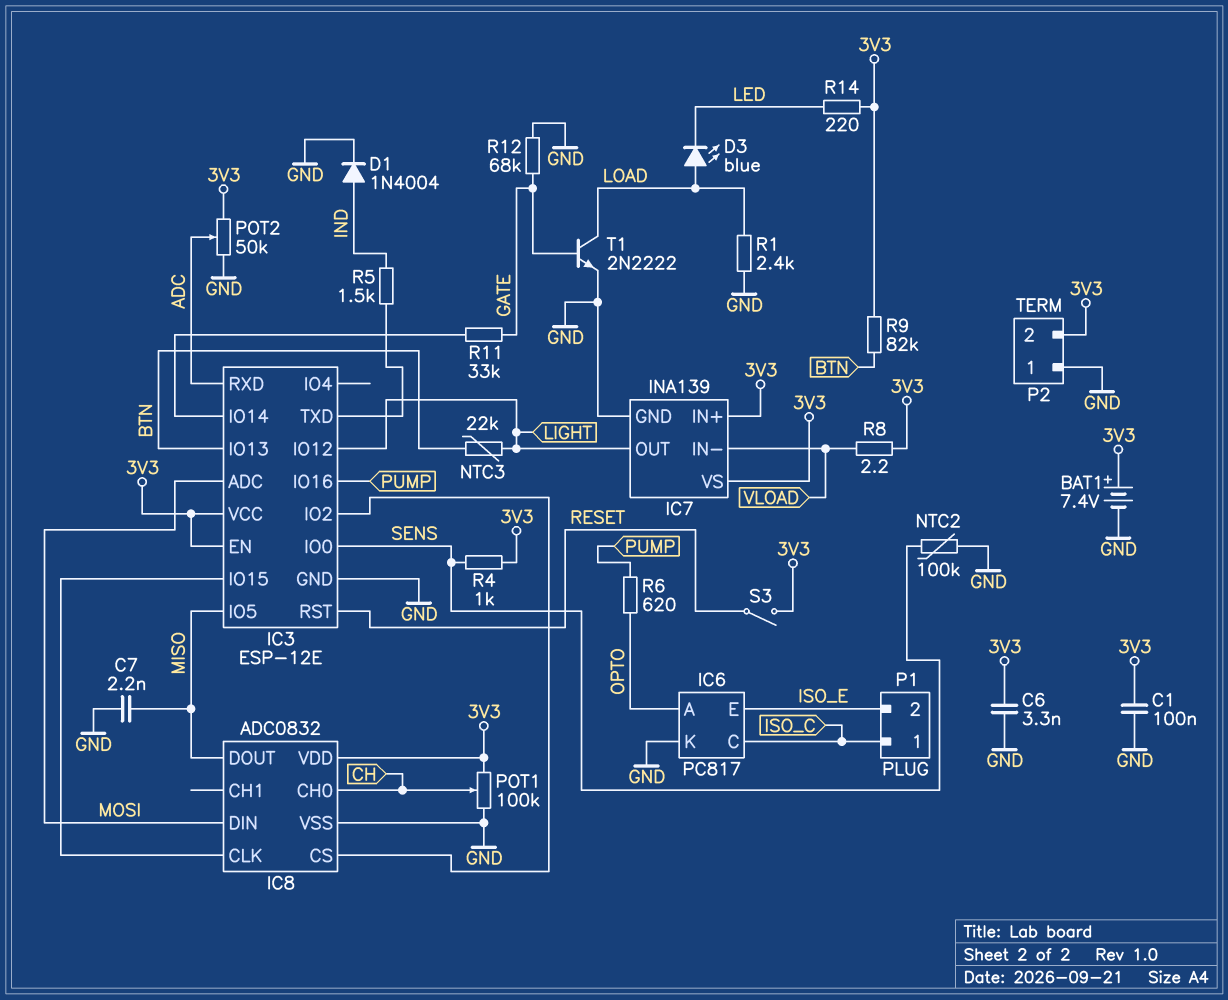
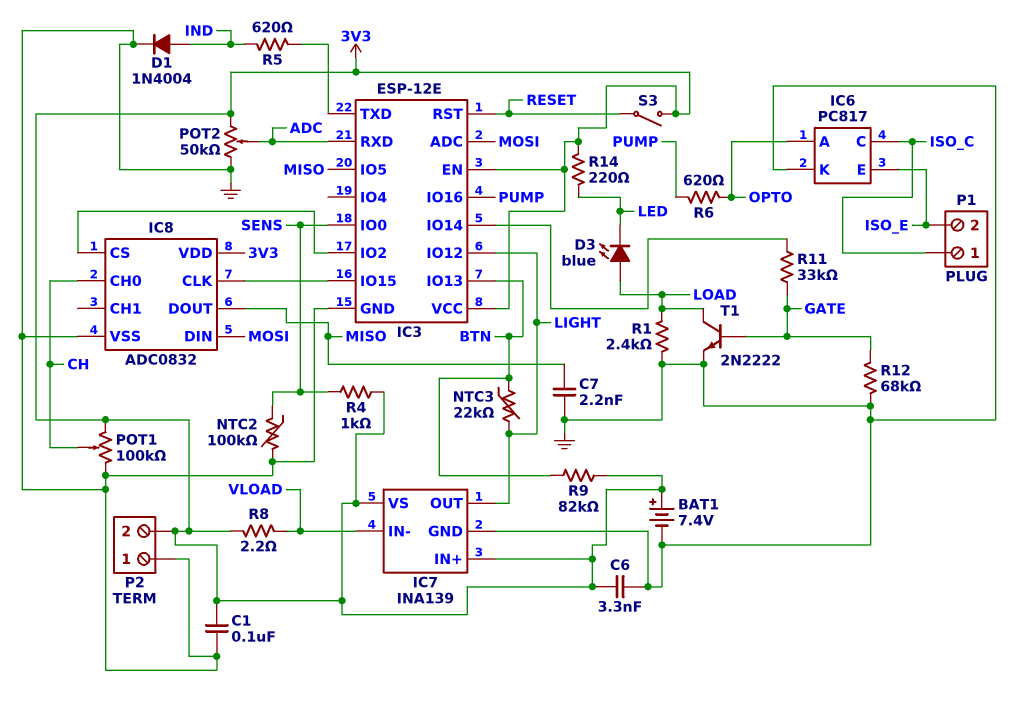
R5: 1.5k (IC3/TXD, IND) -> 620 (IC3/TXD, IND)

